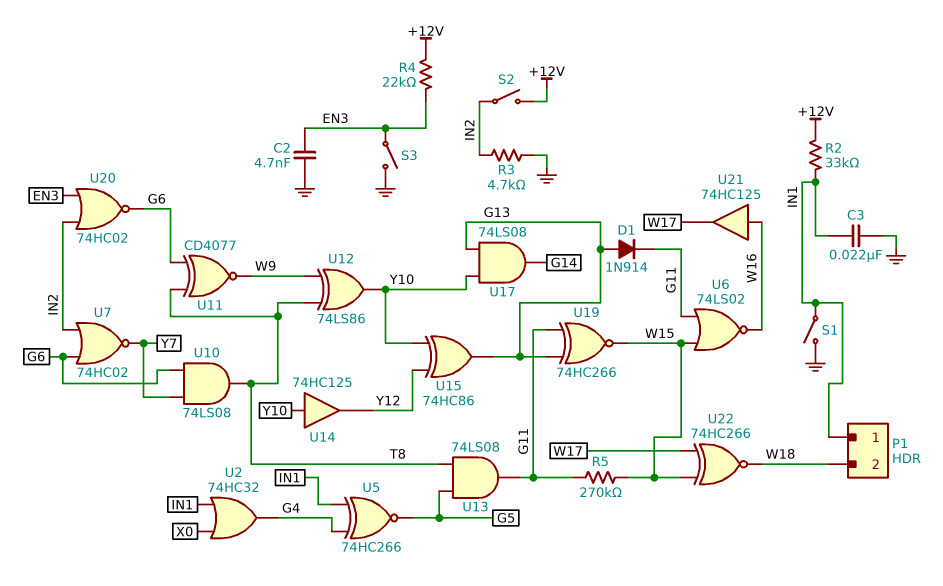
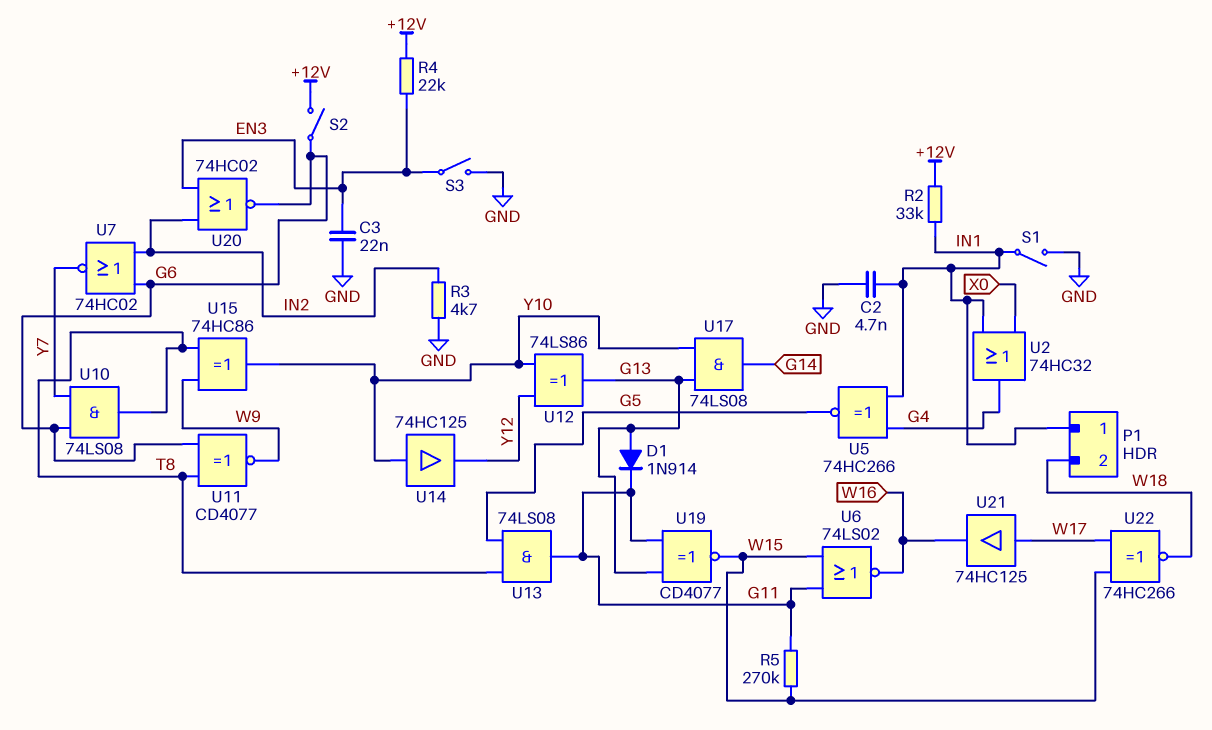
C2: 4.7nF (EN3, GND) -> 4.7nF (GND, IN1)
C3: 22nF (GND, IN1) -> 22nF (EN3, GND)
S2: switch (+12V, IN2) -> switch (+12V, G6)
U12: XOR 74LS86 (in T8, in W9, out Y10) -> XOR 74LS86 (in Y10, in Y12, out G13)
U15: XOR 74HC86 (in Y10, in Y12, out G13) -> XOR 74HC86 (in T8, in W9, out Y10)
U19: XNOR 74HC266 (in G11, in G13, out W15) -> XNOR CD4077 (in G11, in G13, out W15)
U21: buffer 74HC125 (in W16, out W17) -> buffer 74HC125 (in W17, out W16)

